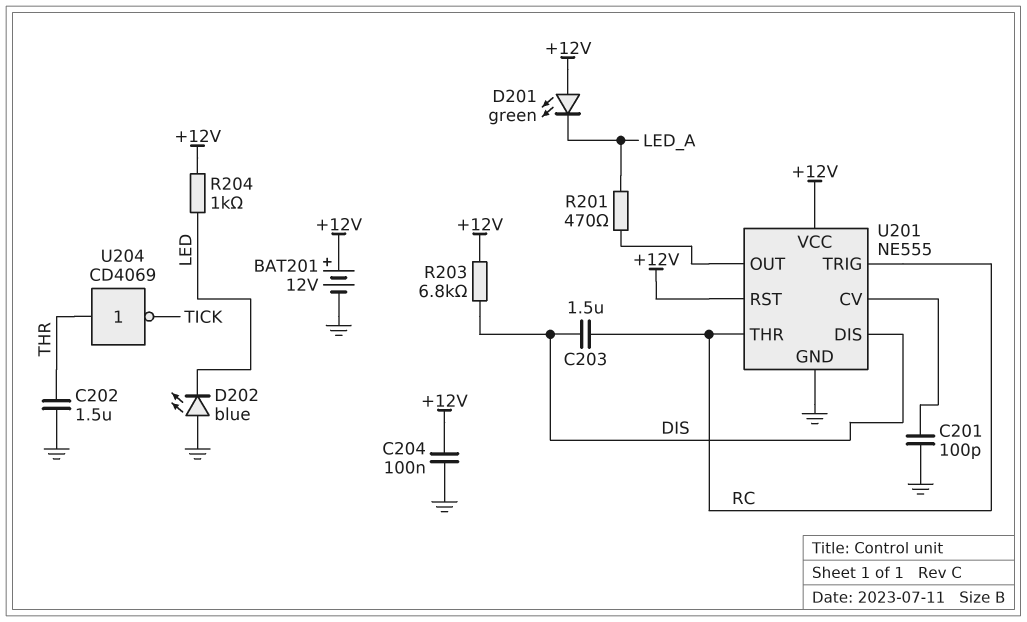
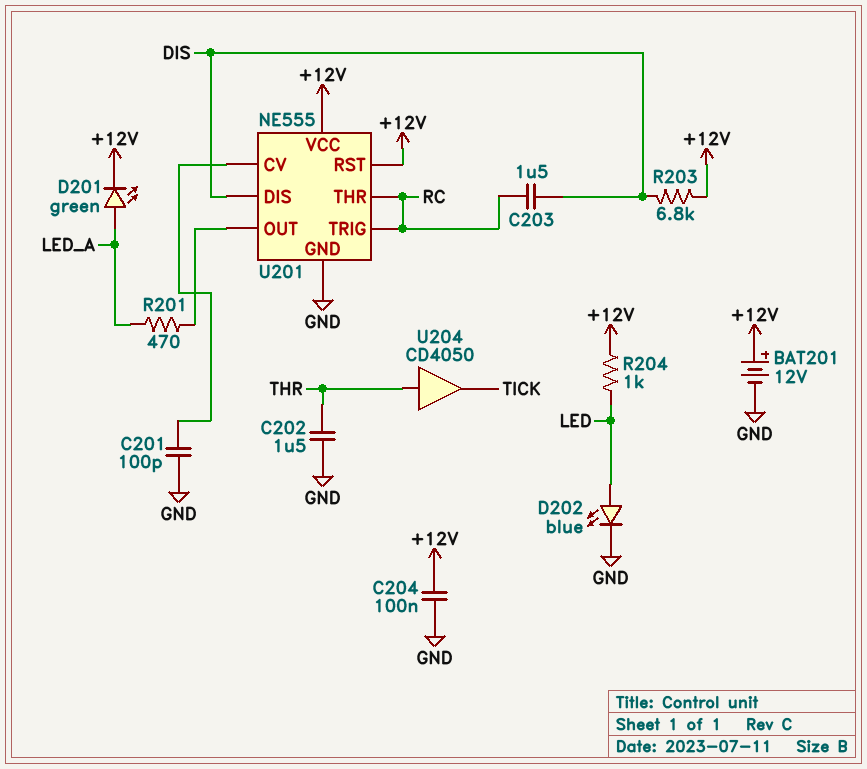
D201: LED green (A +12V, K LED_A) -> LED green (A LED_A, K +12V)
D202: LED blue (A GND, K LED) -> LED blue (A LED, K GND)
U204: NOT CD4069 (in THR, out TICK) -> buffer CD4050 (in THR, out TICK)

